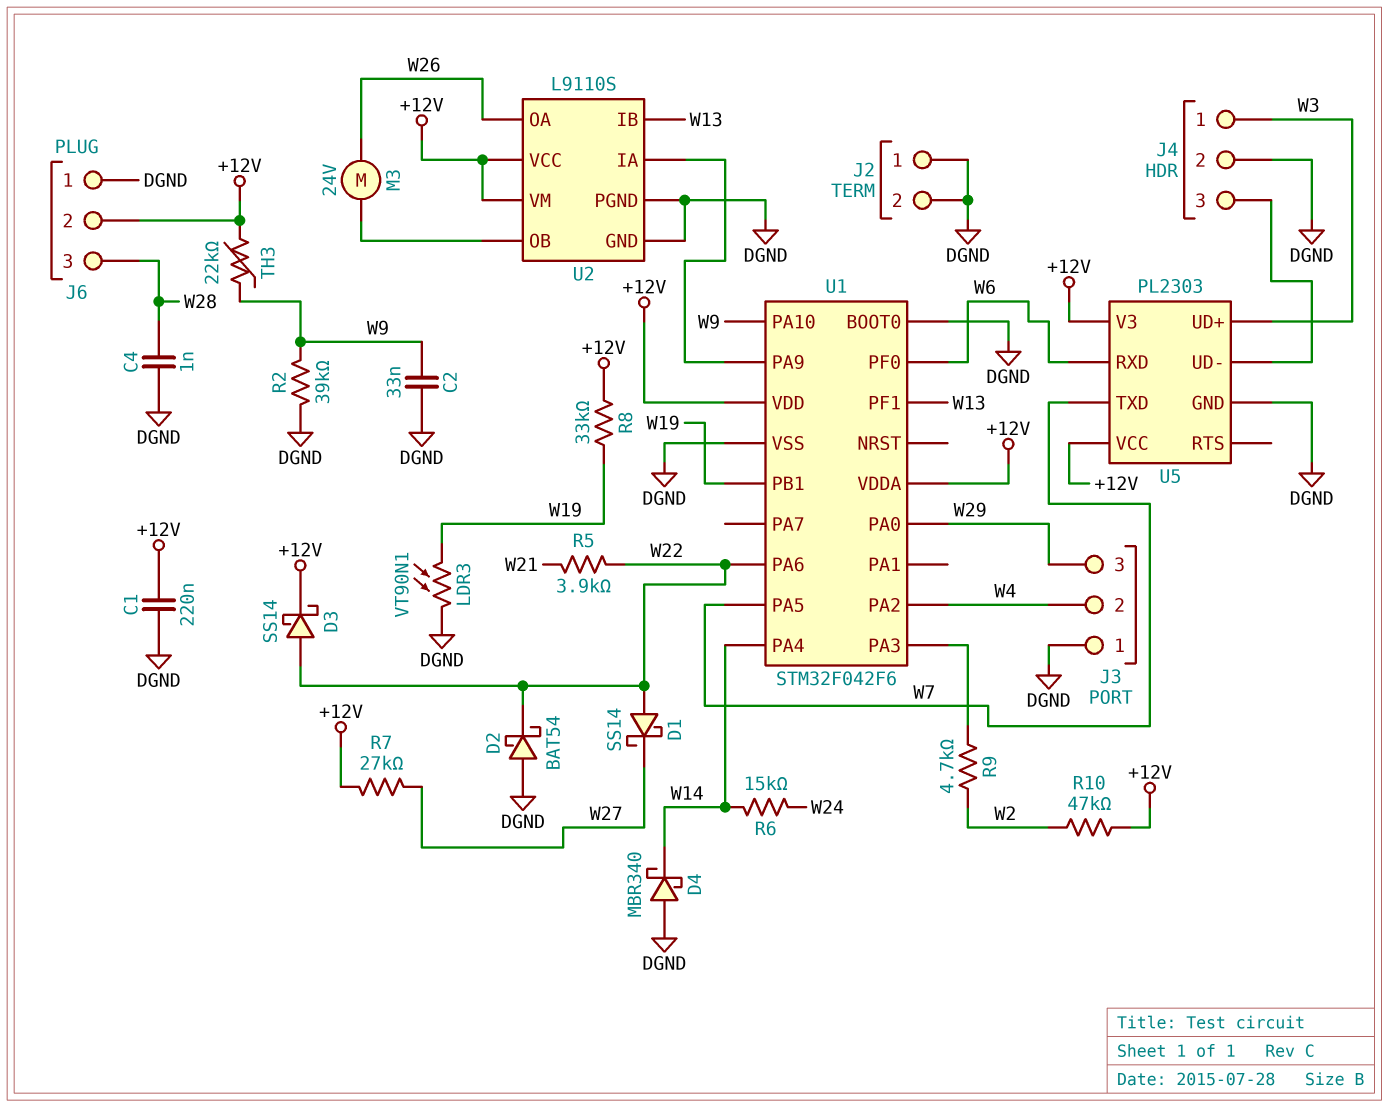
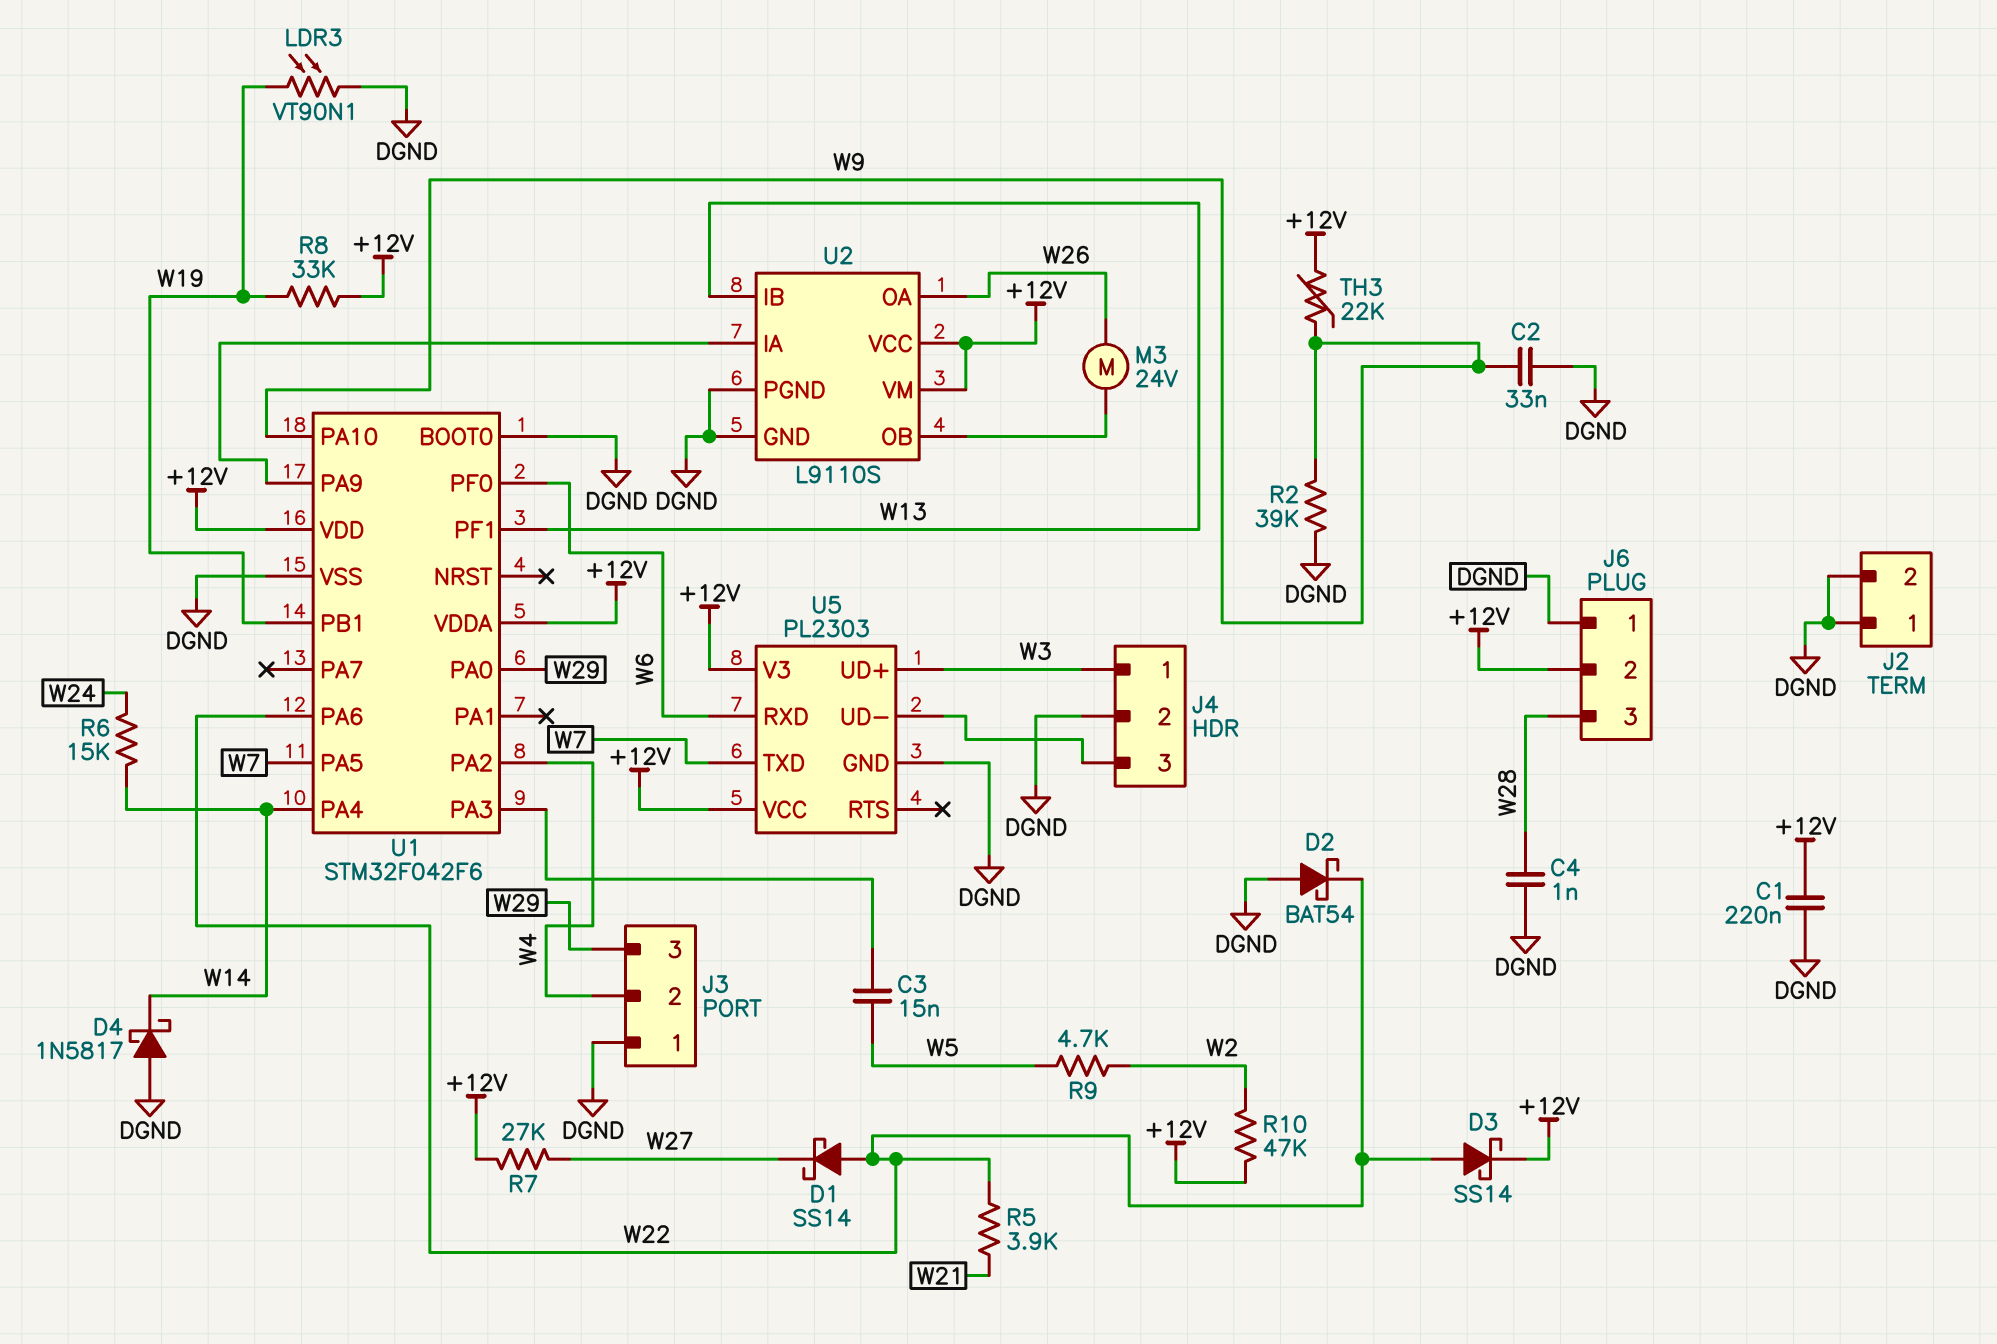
C3: none -> 15nF (U1/PA3, W5)
D4: schottky MBR340 (A DGND, K W14) -> schottky 1N5817 (A DGND, K W14)
R9: 4.7k (U1/PA3, W2) -> 4.7k (W2, W5)

